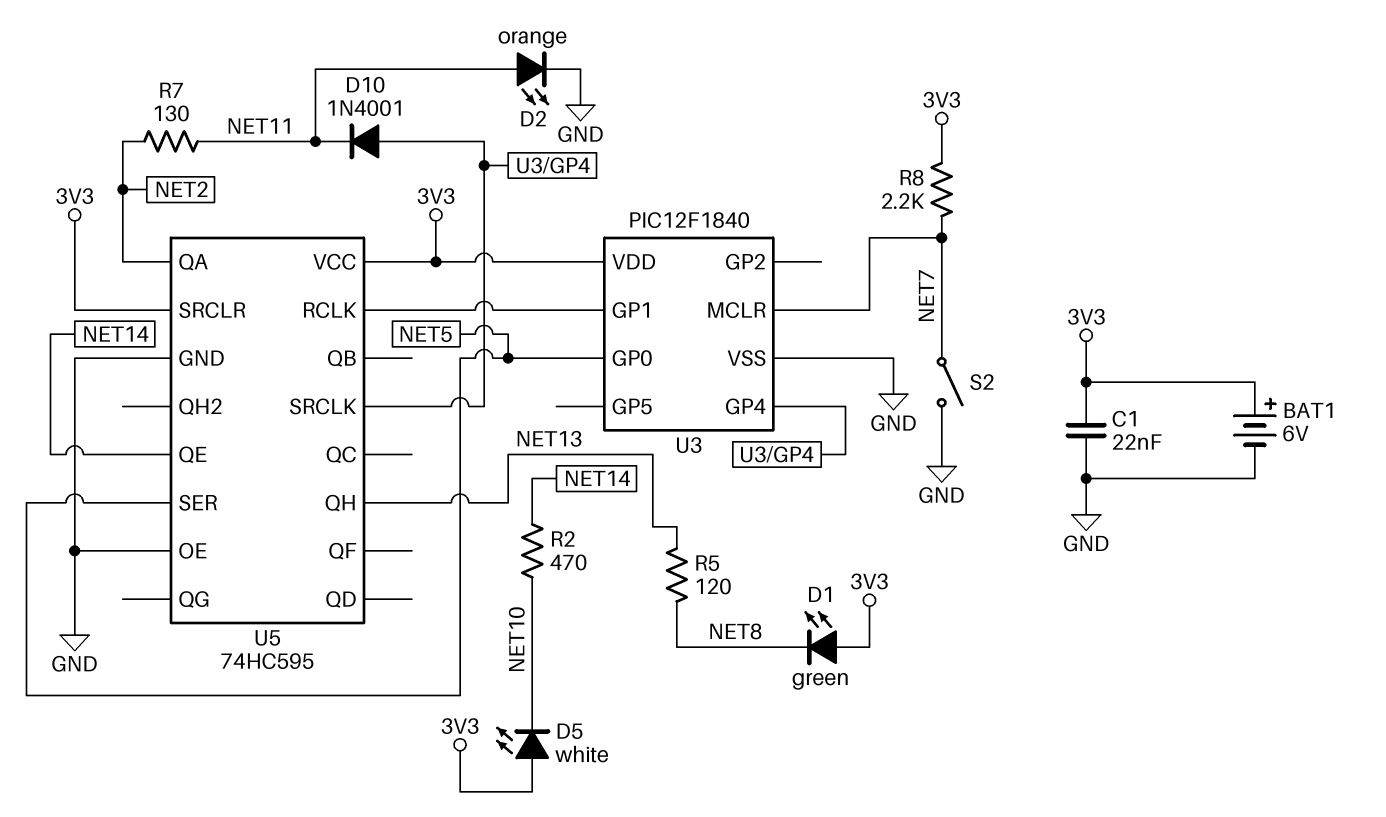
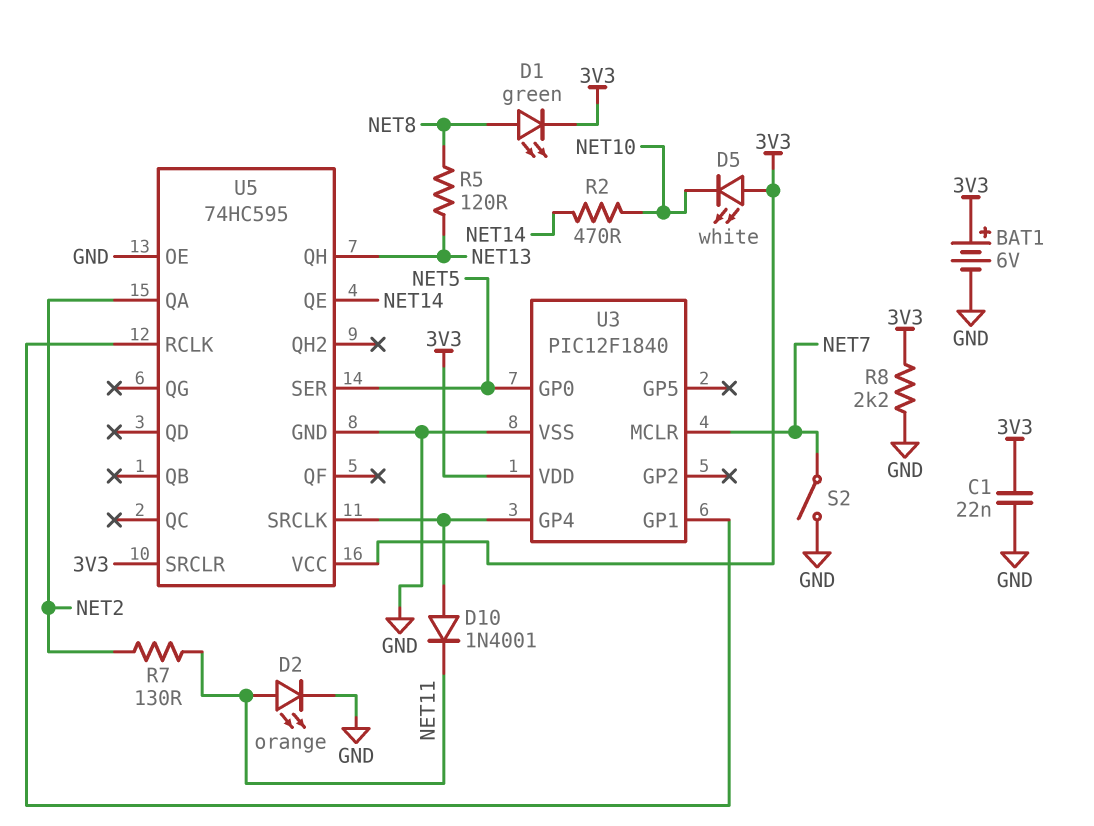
D1: LED green (A 3V3, K NET8) -> LED green (A NET8, K 3V3)
R8: 2.2k (3V3, NET7) -> 2.2k (3V3, GND)

